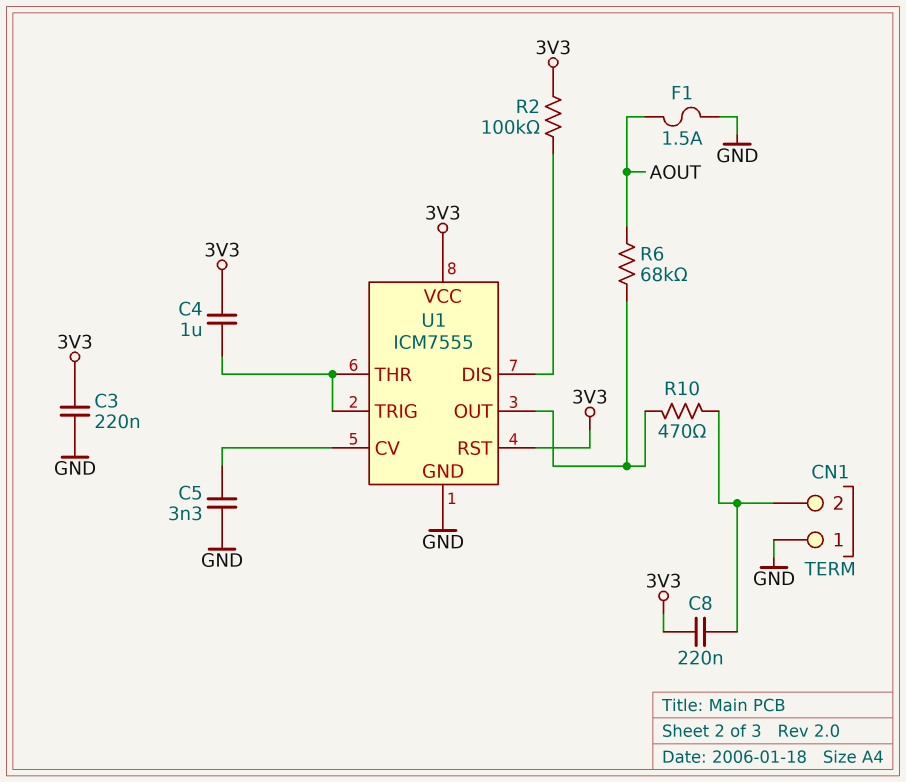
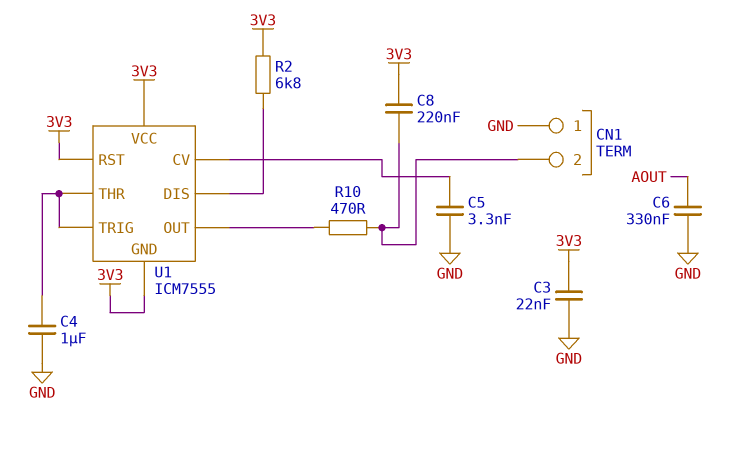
C3: 220nF (3V3, GND) -> 22nF (3V3, GND)
C4: 1uF (3V3, U1/THR) -> 1uF (GND, U1/THR)
C6: none -> 330nF (AOUT, GND)
F1: 1.5A (AOUT, GND) -> none
R2: 100k (3V3, U1/DIS) -> 6.8k (3V3, U1/DIS)
R6: 68k (AOUT, U1/OUT) -> none
U1 pin GND: GND -> 3V3

